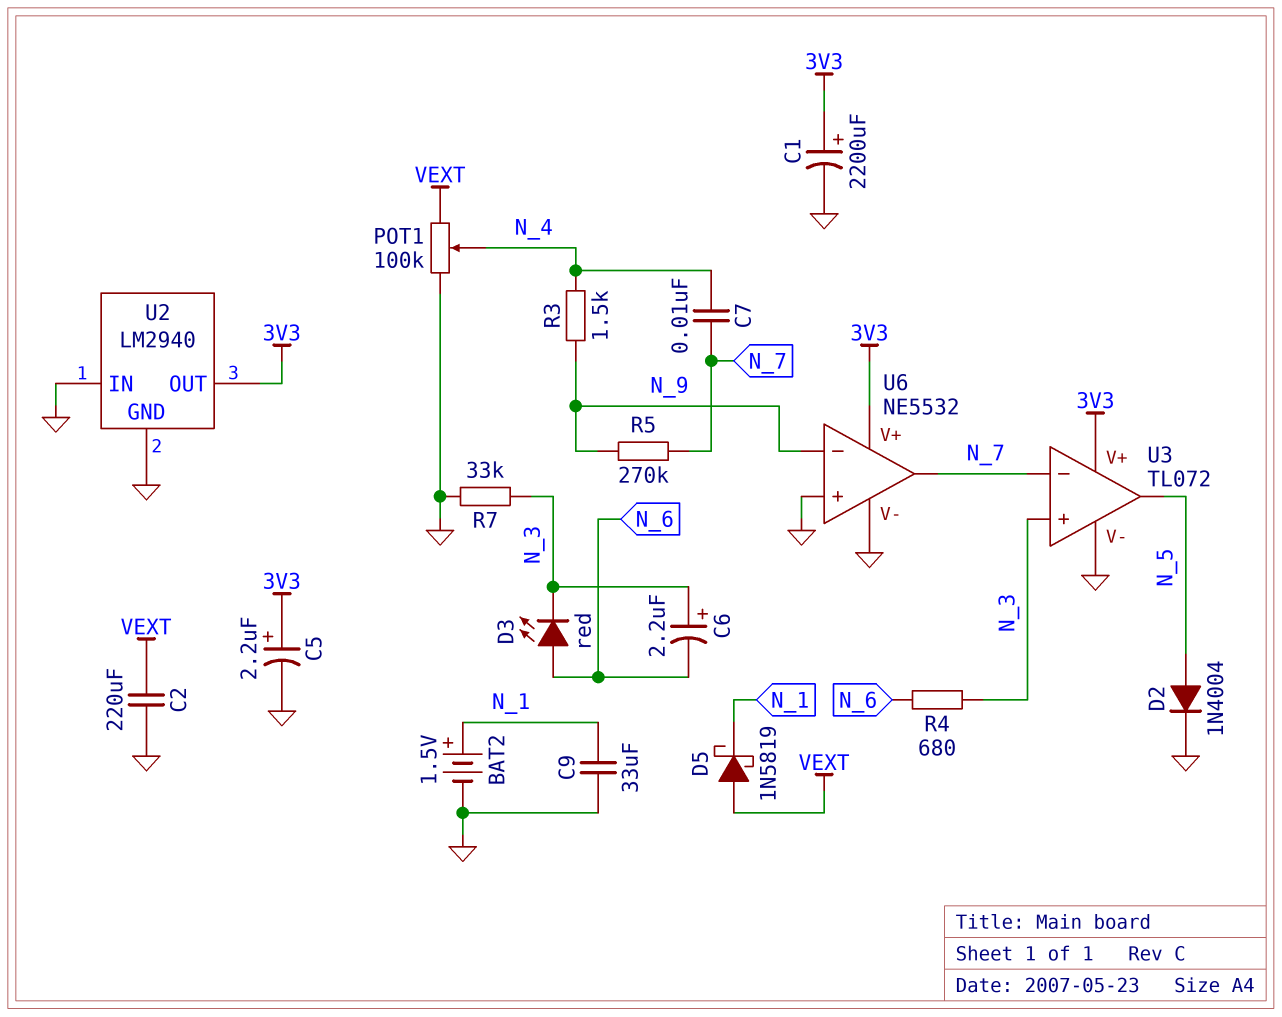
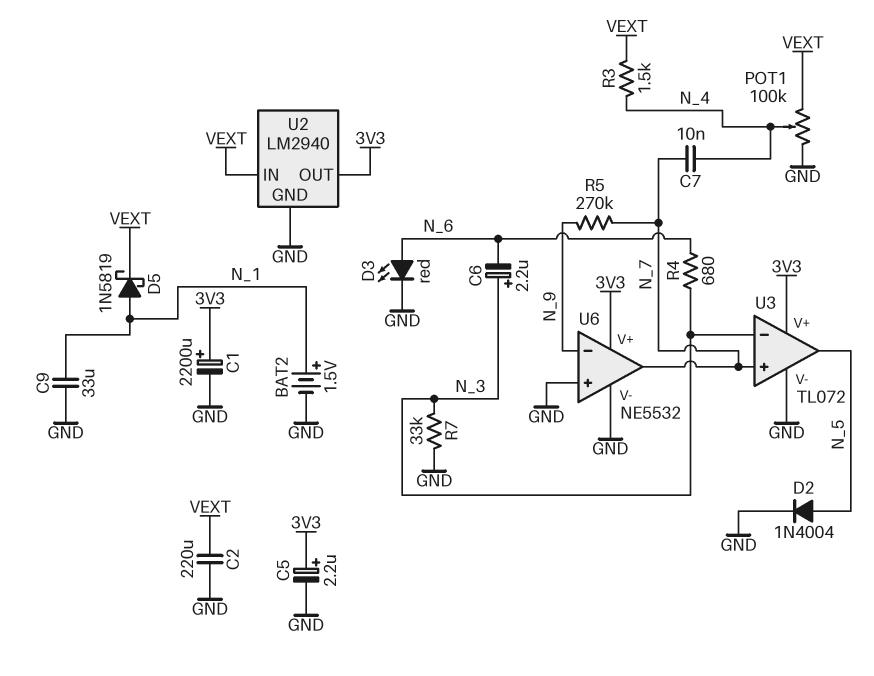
D3: LED red (A N_6, K N_3) -> LED red (A N_6, K GND)
D5: schottky 1N5819 (A VEXT, K N_1) -> schottky 1N5819 (A N_1, K VEXT)
R3: 1.5k (N_4, N_9) -> 1.5k (N_4, VEXT)
U2 pin IN: GND -> VEXT
U3 pin in+: N_3 -> N_7
U3 pin in-: N_7 -> N_3

